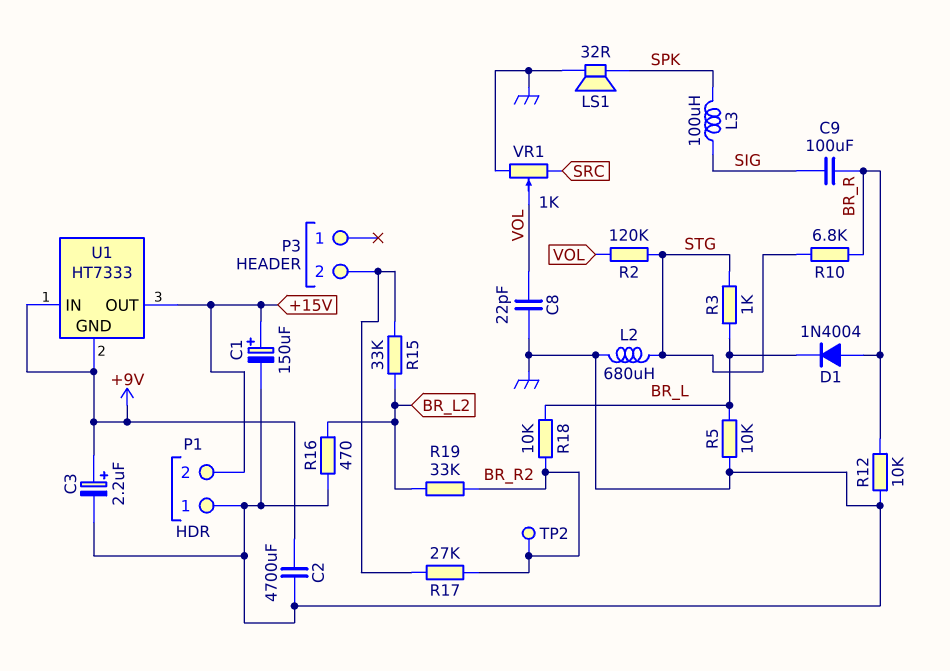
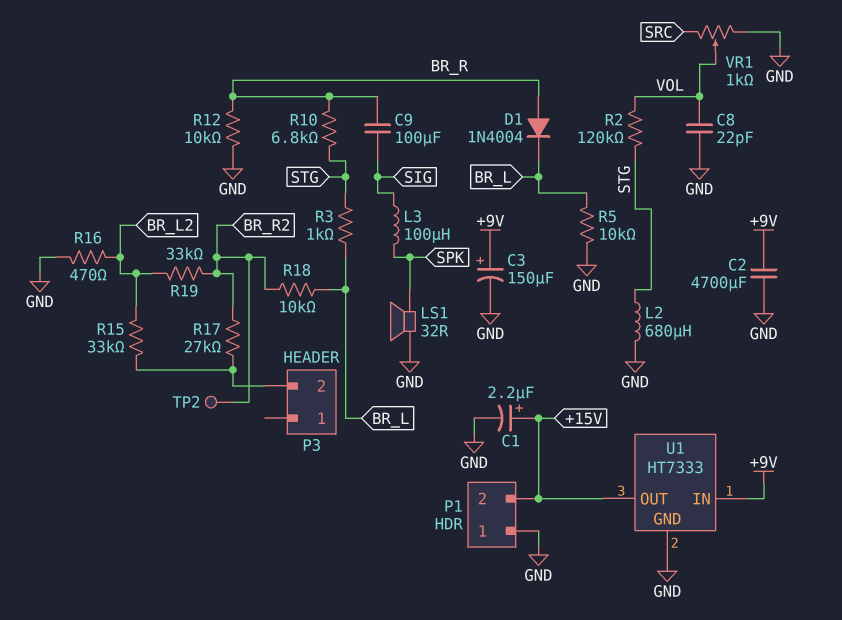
C1: 150uF (plus +15V, minus GND) -> 2.2uF (plus +15V, minus GND)
C3: 2.2uF (plus +9V, minus GND) -> 150uF (plus +9V, minus GND)
U1 pin GND: +9V -> GND

